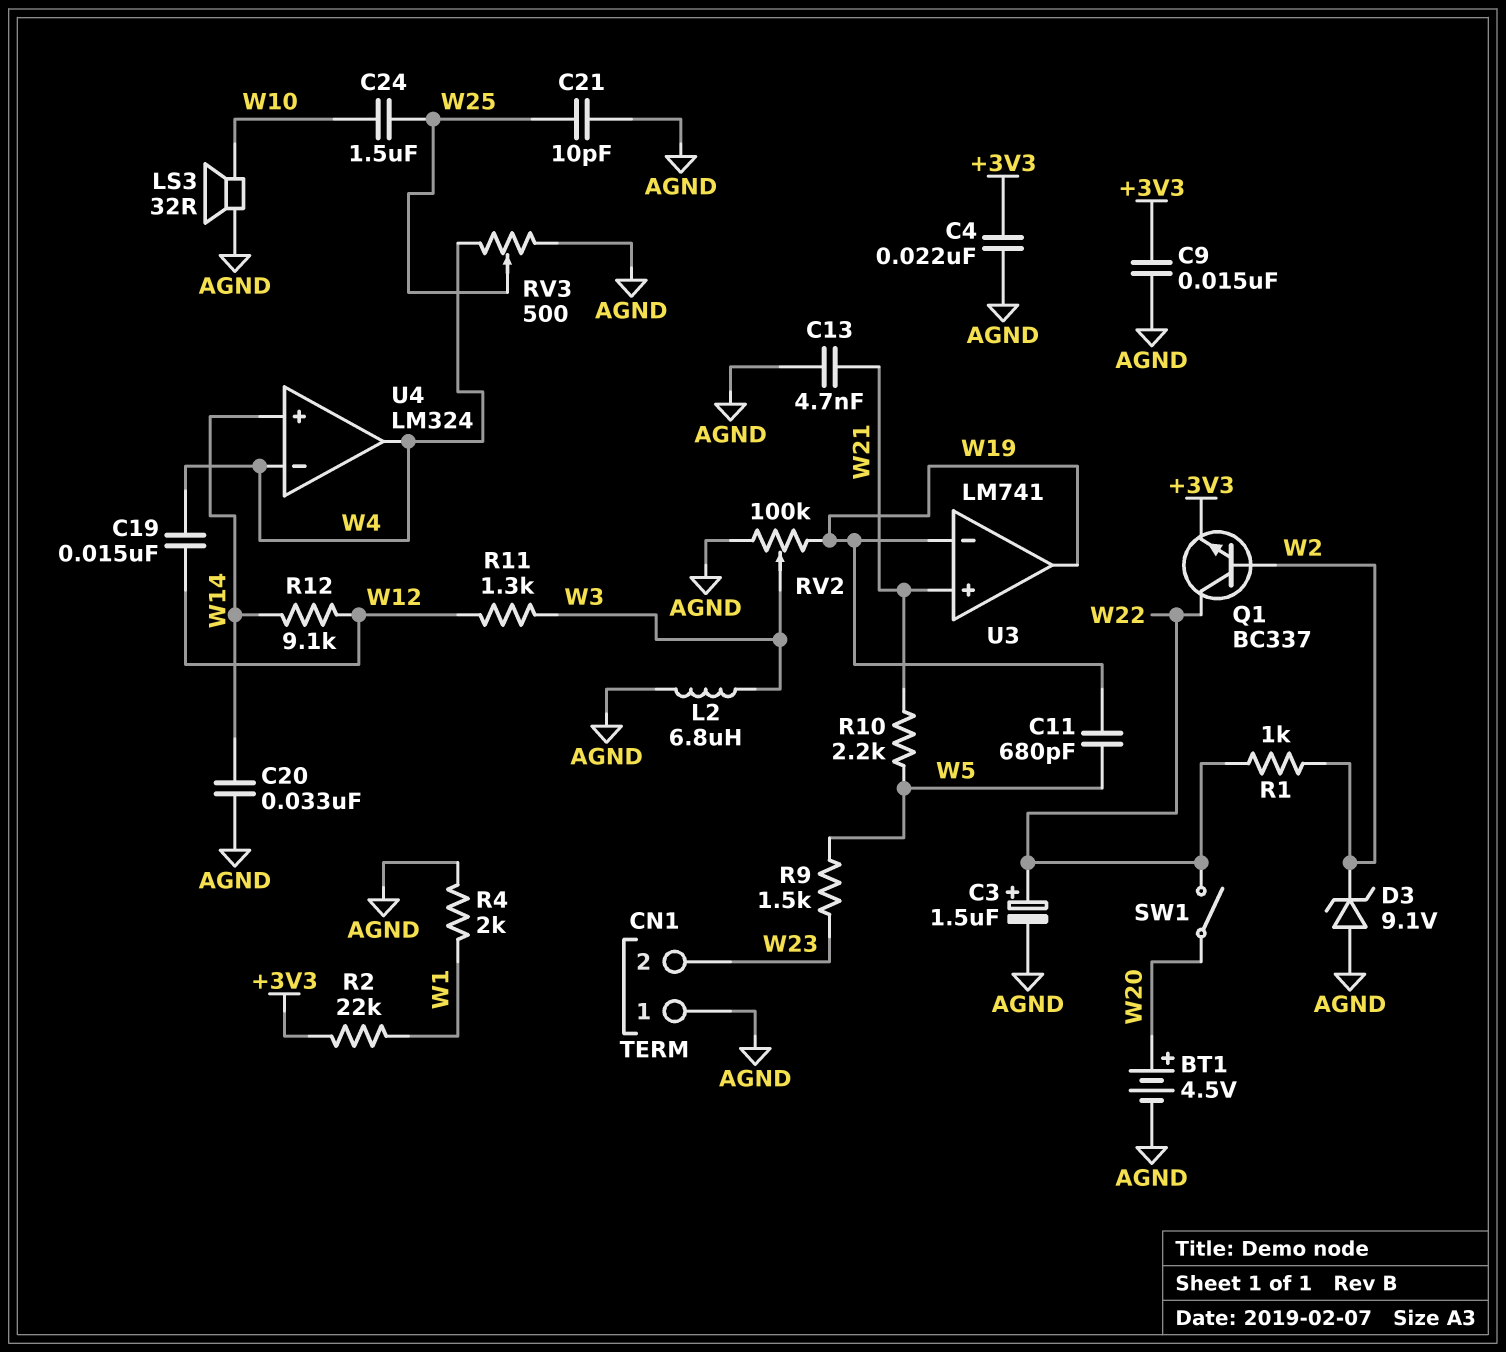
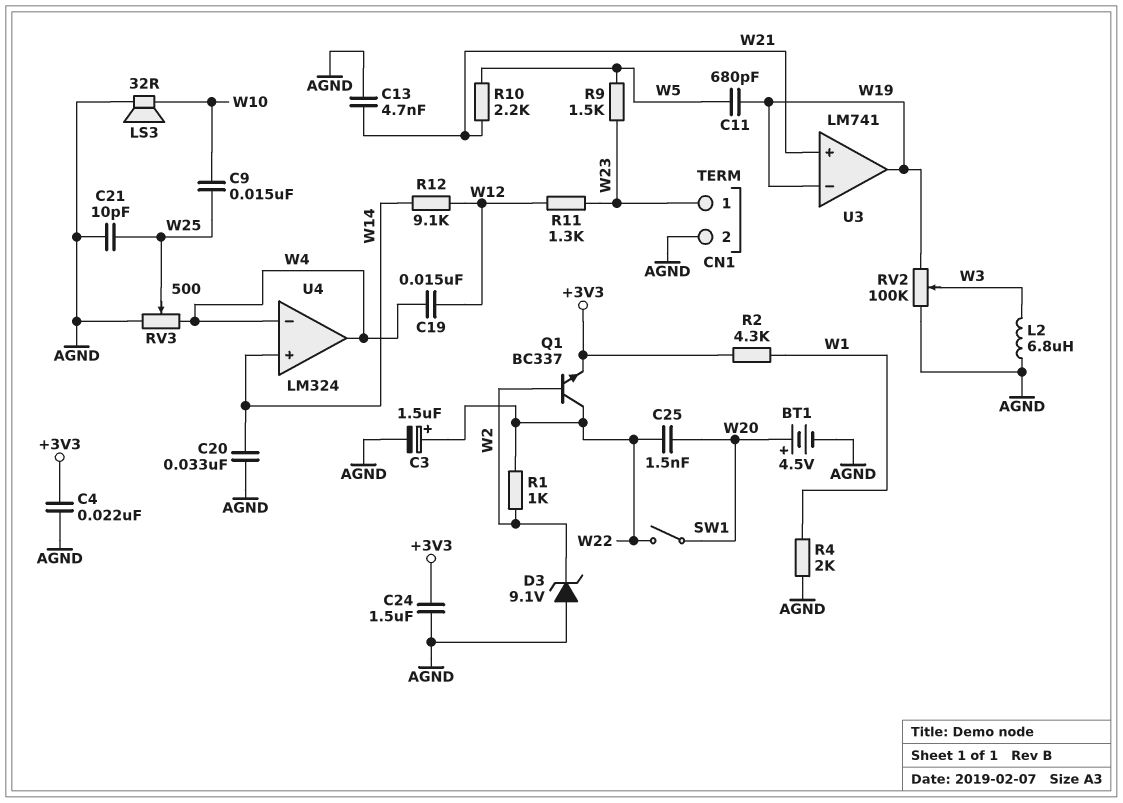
C9: 15nF (+3V3, AGND) -> 15nF (W10, W25)
C24: 1.5uF (W10, W25) -> 1.5uF (+3V3, AGND)
C25: none -> 1.5nF (W20, W22)
CN1 pin 1: AGND -> W23
CN1 pin 2: W23 -> AGND
R2: 22k (+3V3, W1) -> 4.3k (+3V3, W1)
R11: 1.3k (W3, W12) -> 1.3k (W12, W23)

